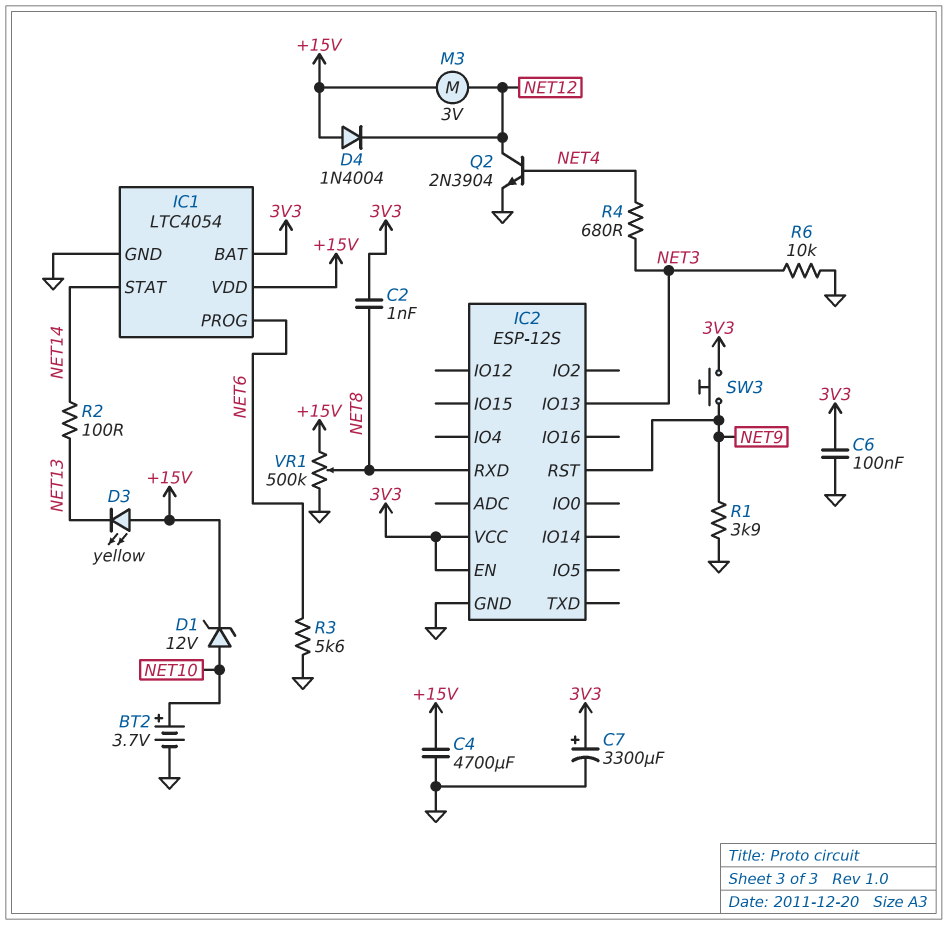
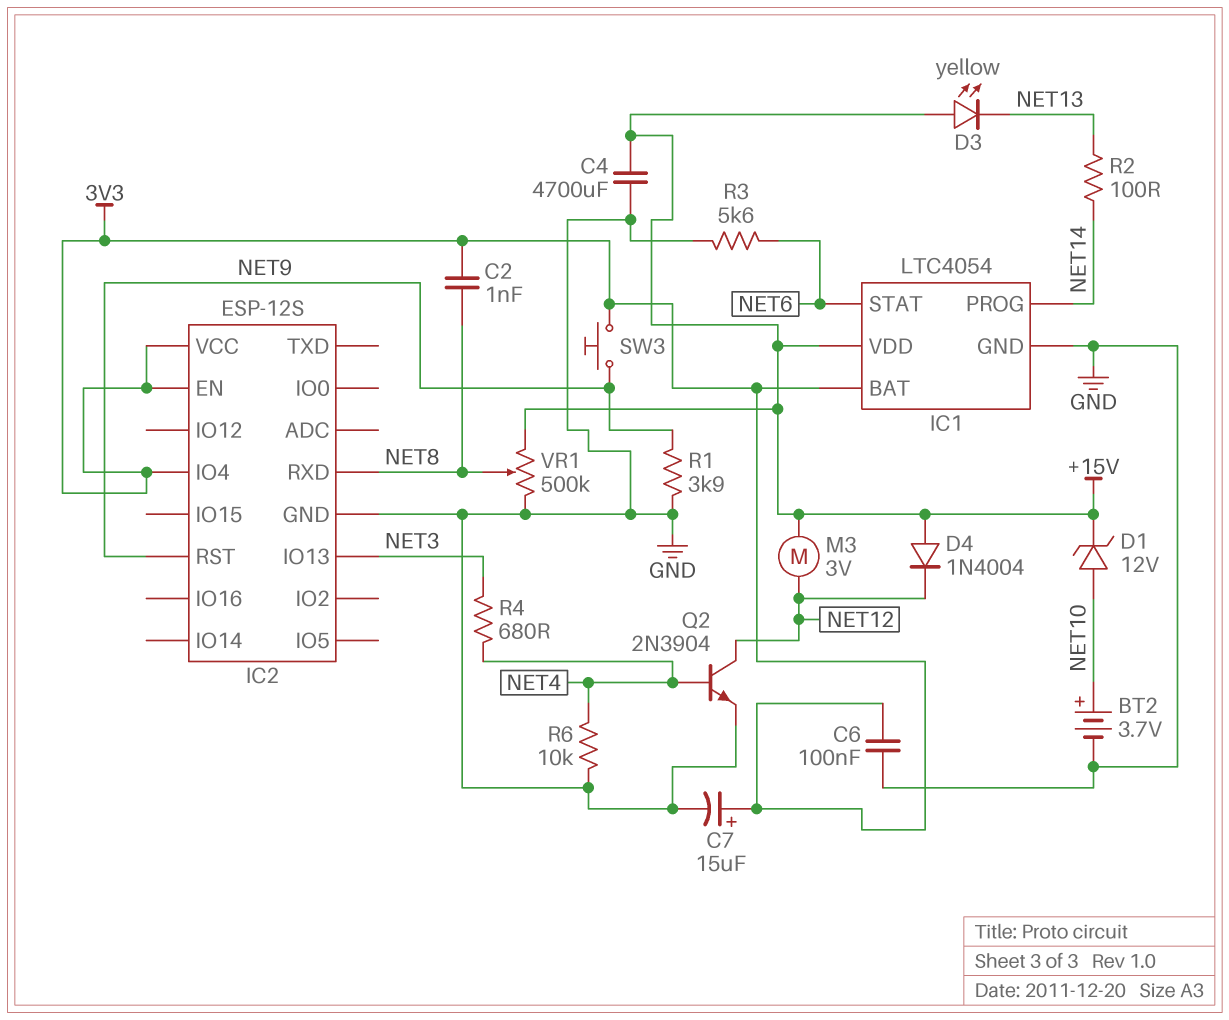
C7: 3300uF (plus 3V3, minus GND) -> 15uF (plus 3V3, minus GND)
IC1 pin PROG: NET6 -> NET14
IC1 pin STAT: NET14 -> NET6
IC2 pin IO4: none -> 3V3
R6: 10k (GND, NET3) -> 10k (GND, NET4)

